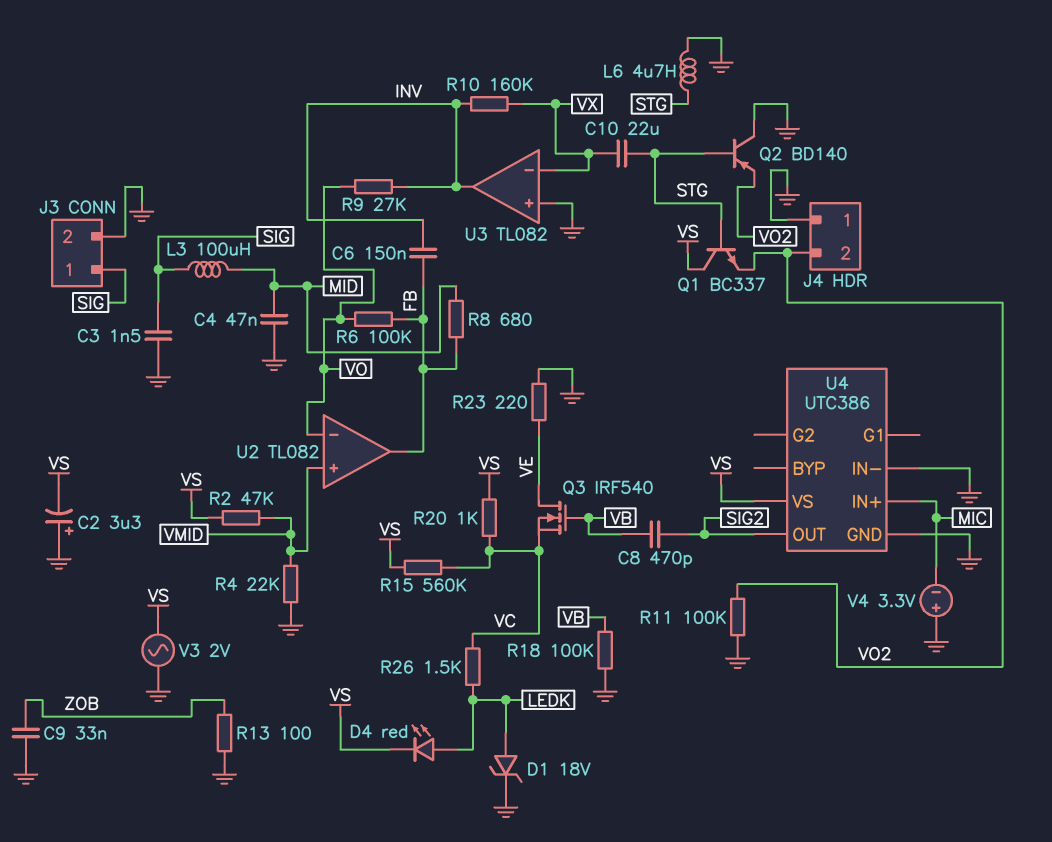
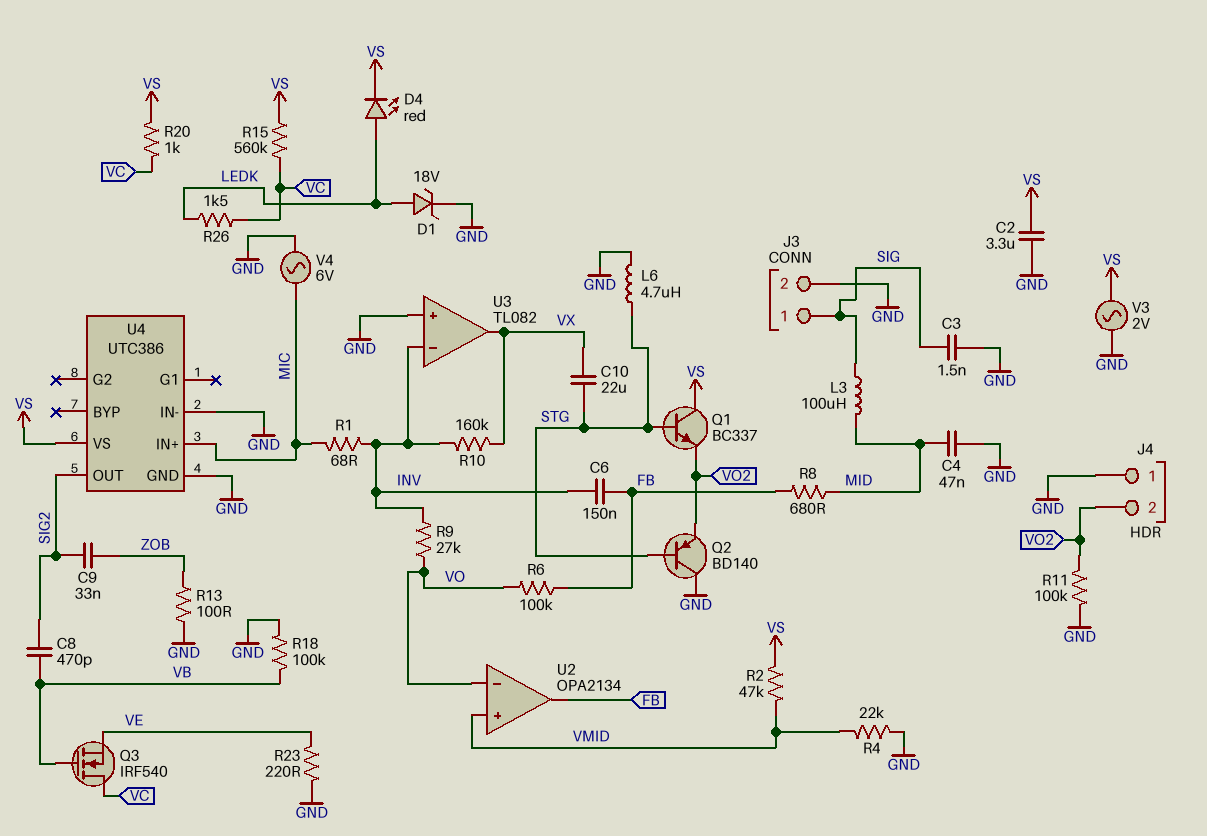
C2: 3.3uF (plus GND, minus VS) -> 3.3uF (GND, VS)
C9: 33nF (GND, ZOB) -> 33nF (SIG2, ZOB)
Q3: NMOS IRF540 (G VB, D VE, S VC) -> NMOS IRF540 (G VB, D VC, S VE)
R1: none -> 68 (INV, MIC)
U2: TL082 -> OPA2134
U3 pin in-: VX -> INV
U3 pin out: INV -> VX
V4: 3.3V (plus GND, minus MIC) -> AC 6V (GND, MIC)

